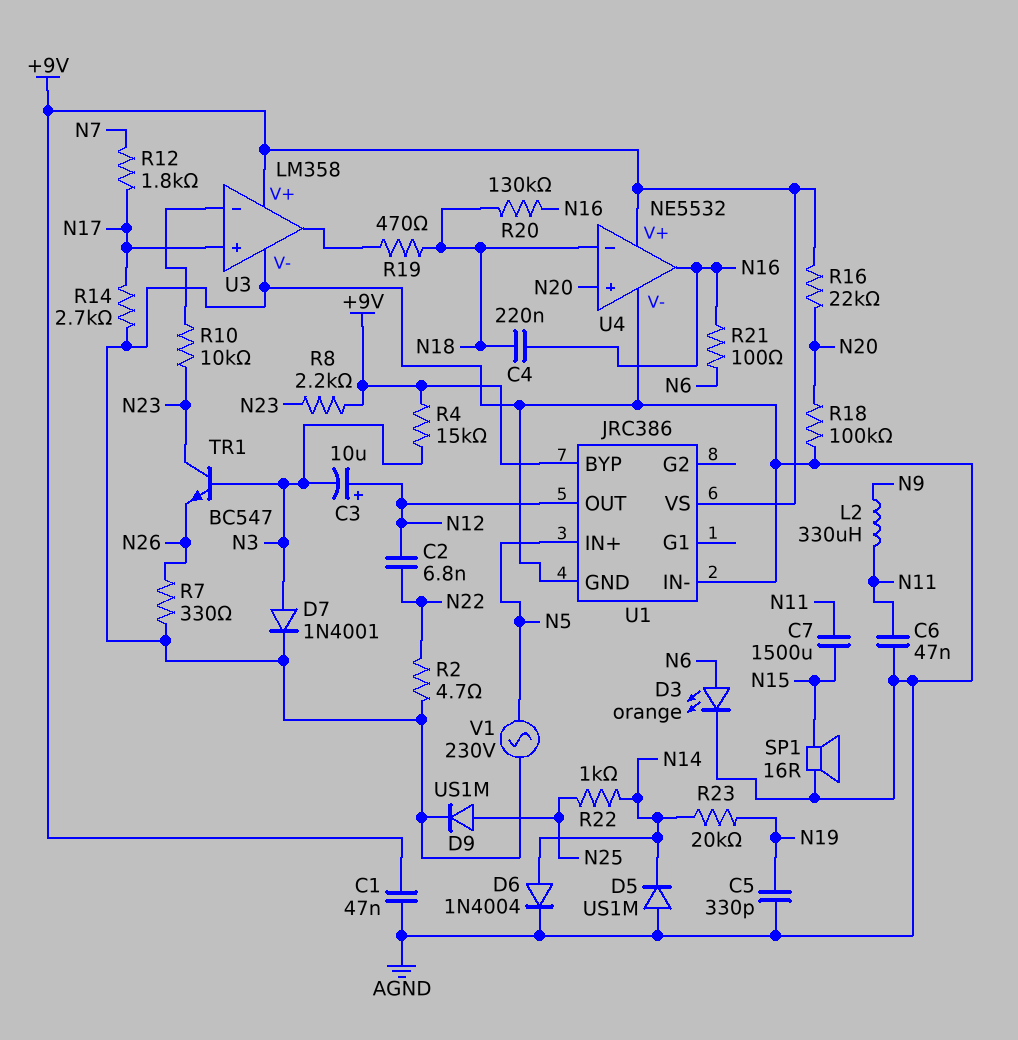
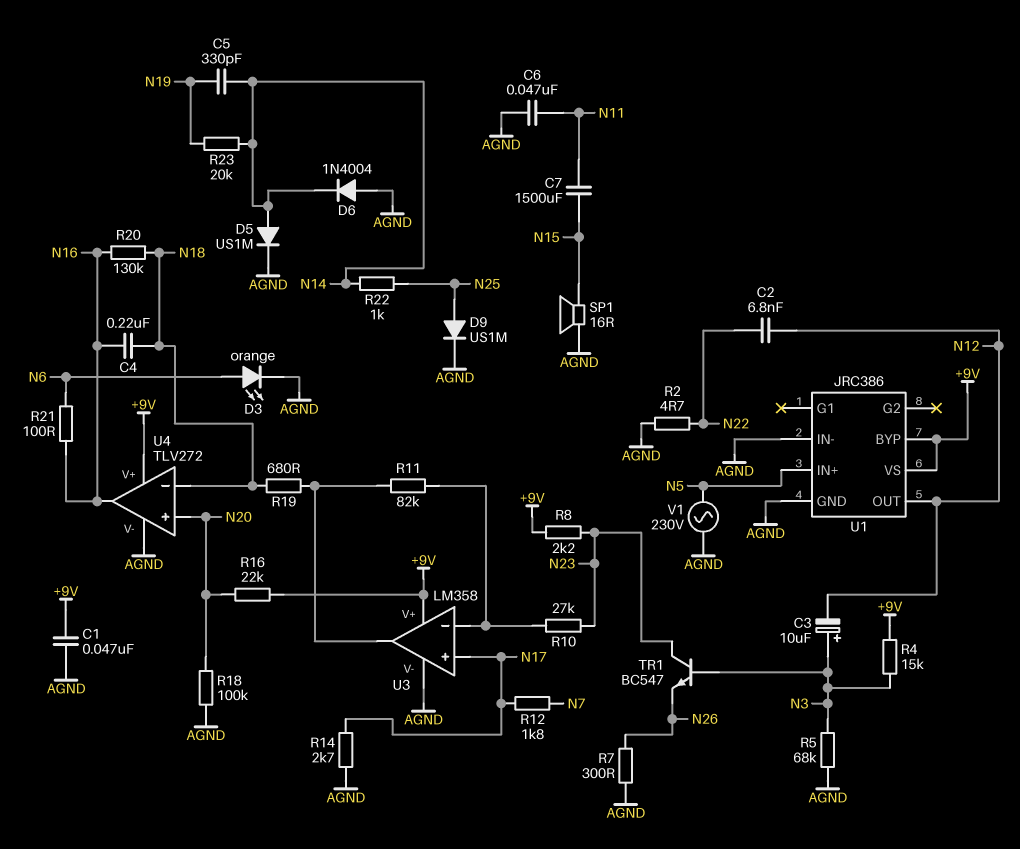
C3: 10uF (plus N12, minus N3) -> 10uF (plus N3, minus N12)
C5: 330pF (AGND, N19) -> 330pF (N14, N19)
D5: diode US1M (A AGND, K N14) -> diode US1M (A N14, K AGND)
D6: diode 1N4004 (A N14, K AGND) -> diode 1N4004 (A AGND, K N14)
D7: diode 1N4001 (A N3, K AGND) -> none
L2: 330uH (N9, N11) -> none
R5: none -> 68k (AGND, N3)
R7: 330 (AGND, N26) -> 300 (AGND, N26)
R10: 10k (N23, U3/in-) -> 27k (N23, U3/in-)
R11: none -> 82k (U3/in-, U3/out)
R19: 470 (N18, U3/out) -> 680 (N18, U3/out)
U4: NE5532 -> TLV272

